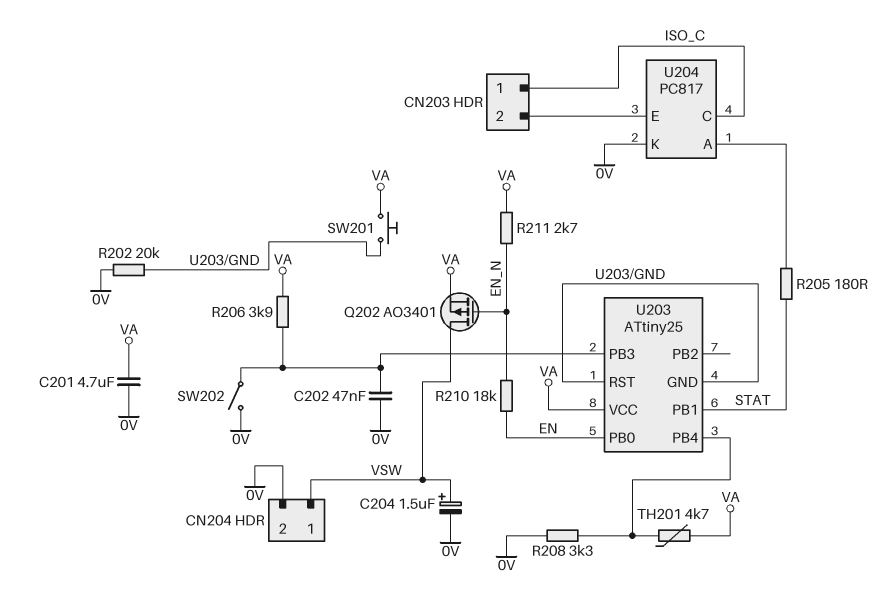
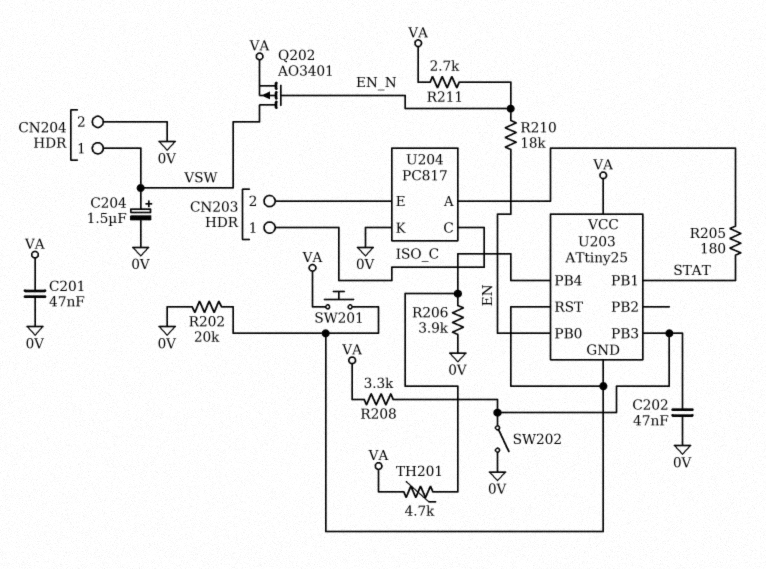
C201: 4.7uF (0V, VA) -> 47nF (0V, VA)
R206: 3.9k (U203/PB3, VA) -> 3.9k (0V, U203/PB4)
R208: 3.3k (0V, U203/PB4) -> 3.3k (U203/PB3, VA)

